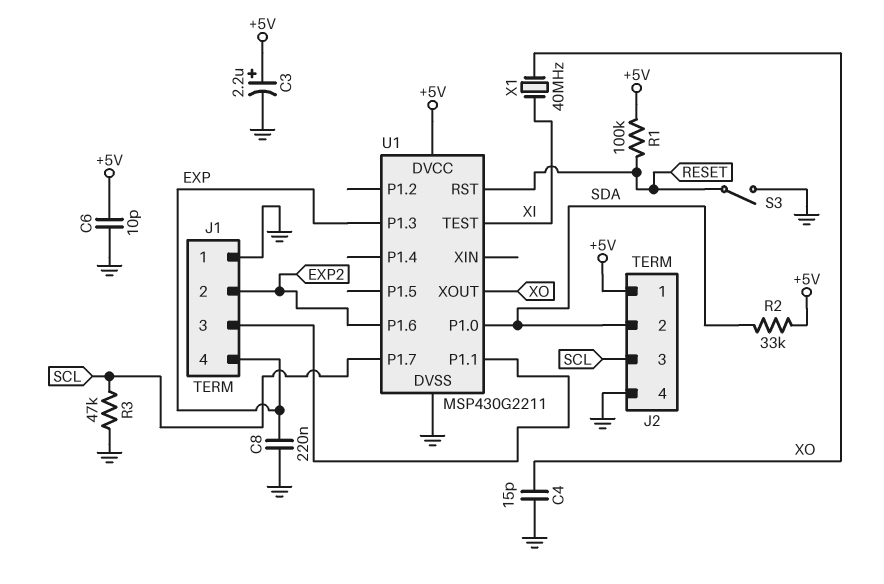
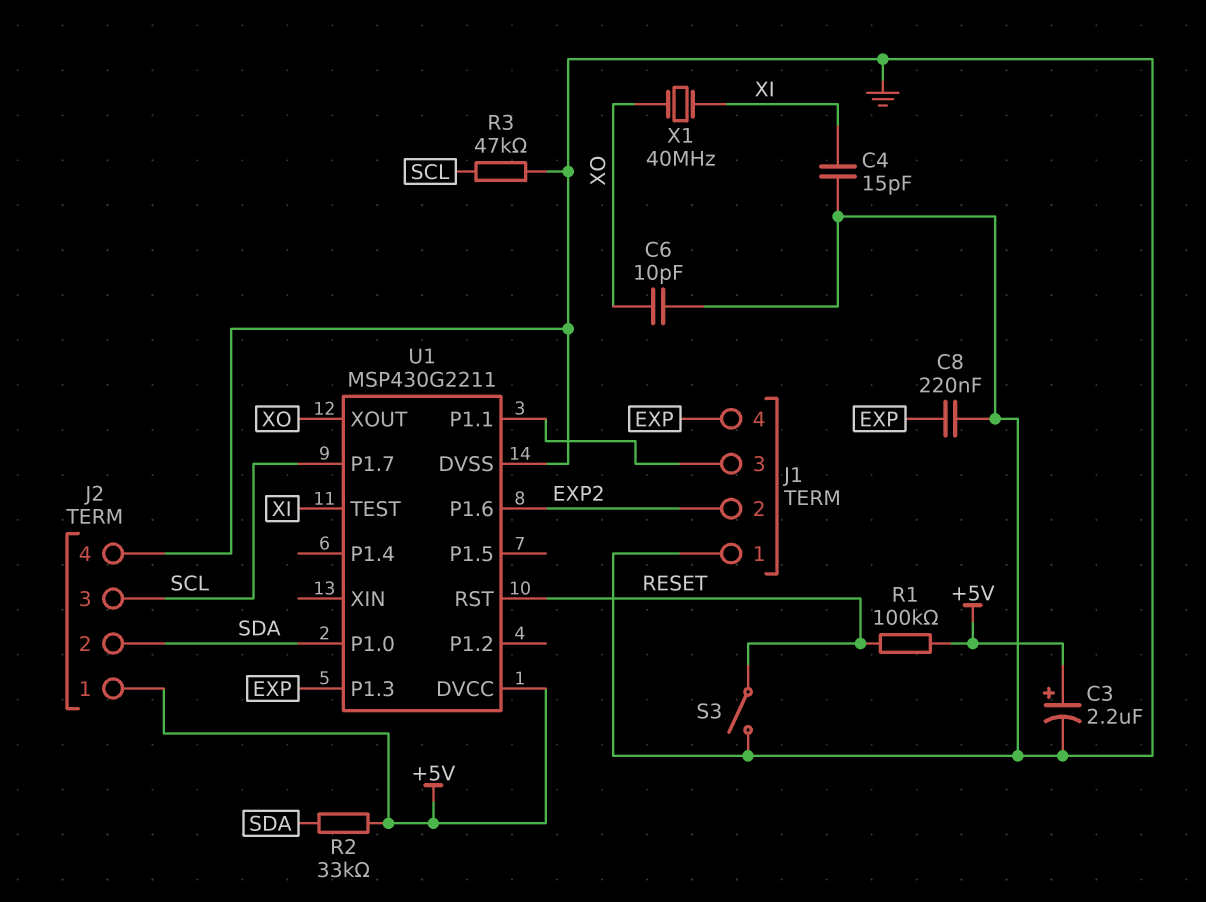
C4: 15pF (GND, XO) -> 15pF (GND, XI)
C6: 10pF (+5V, GND) -> 10pF (GND, XO)

